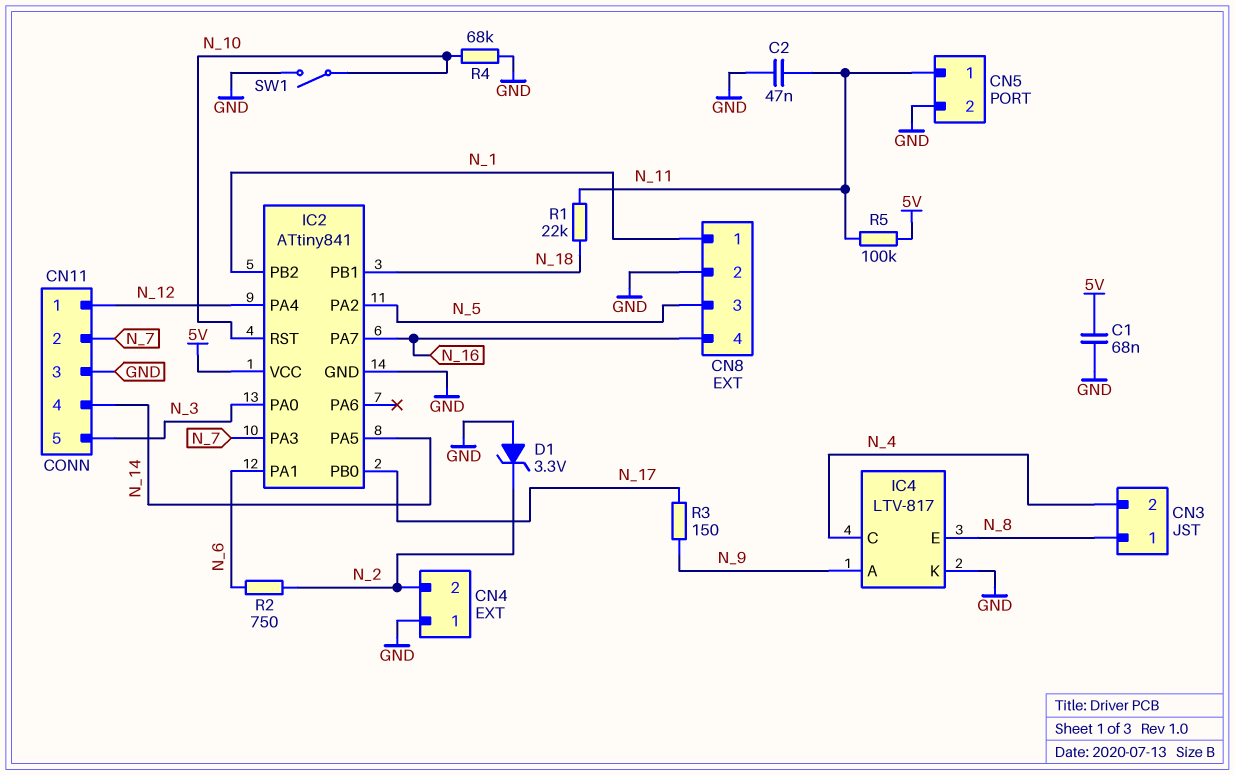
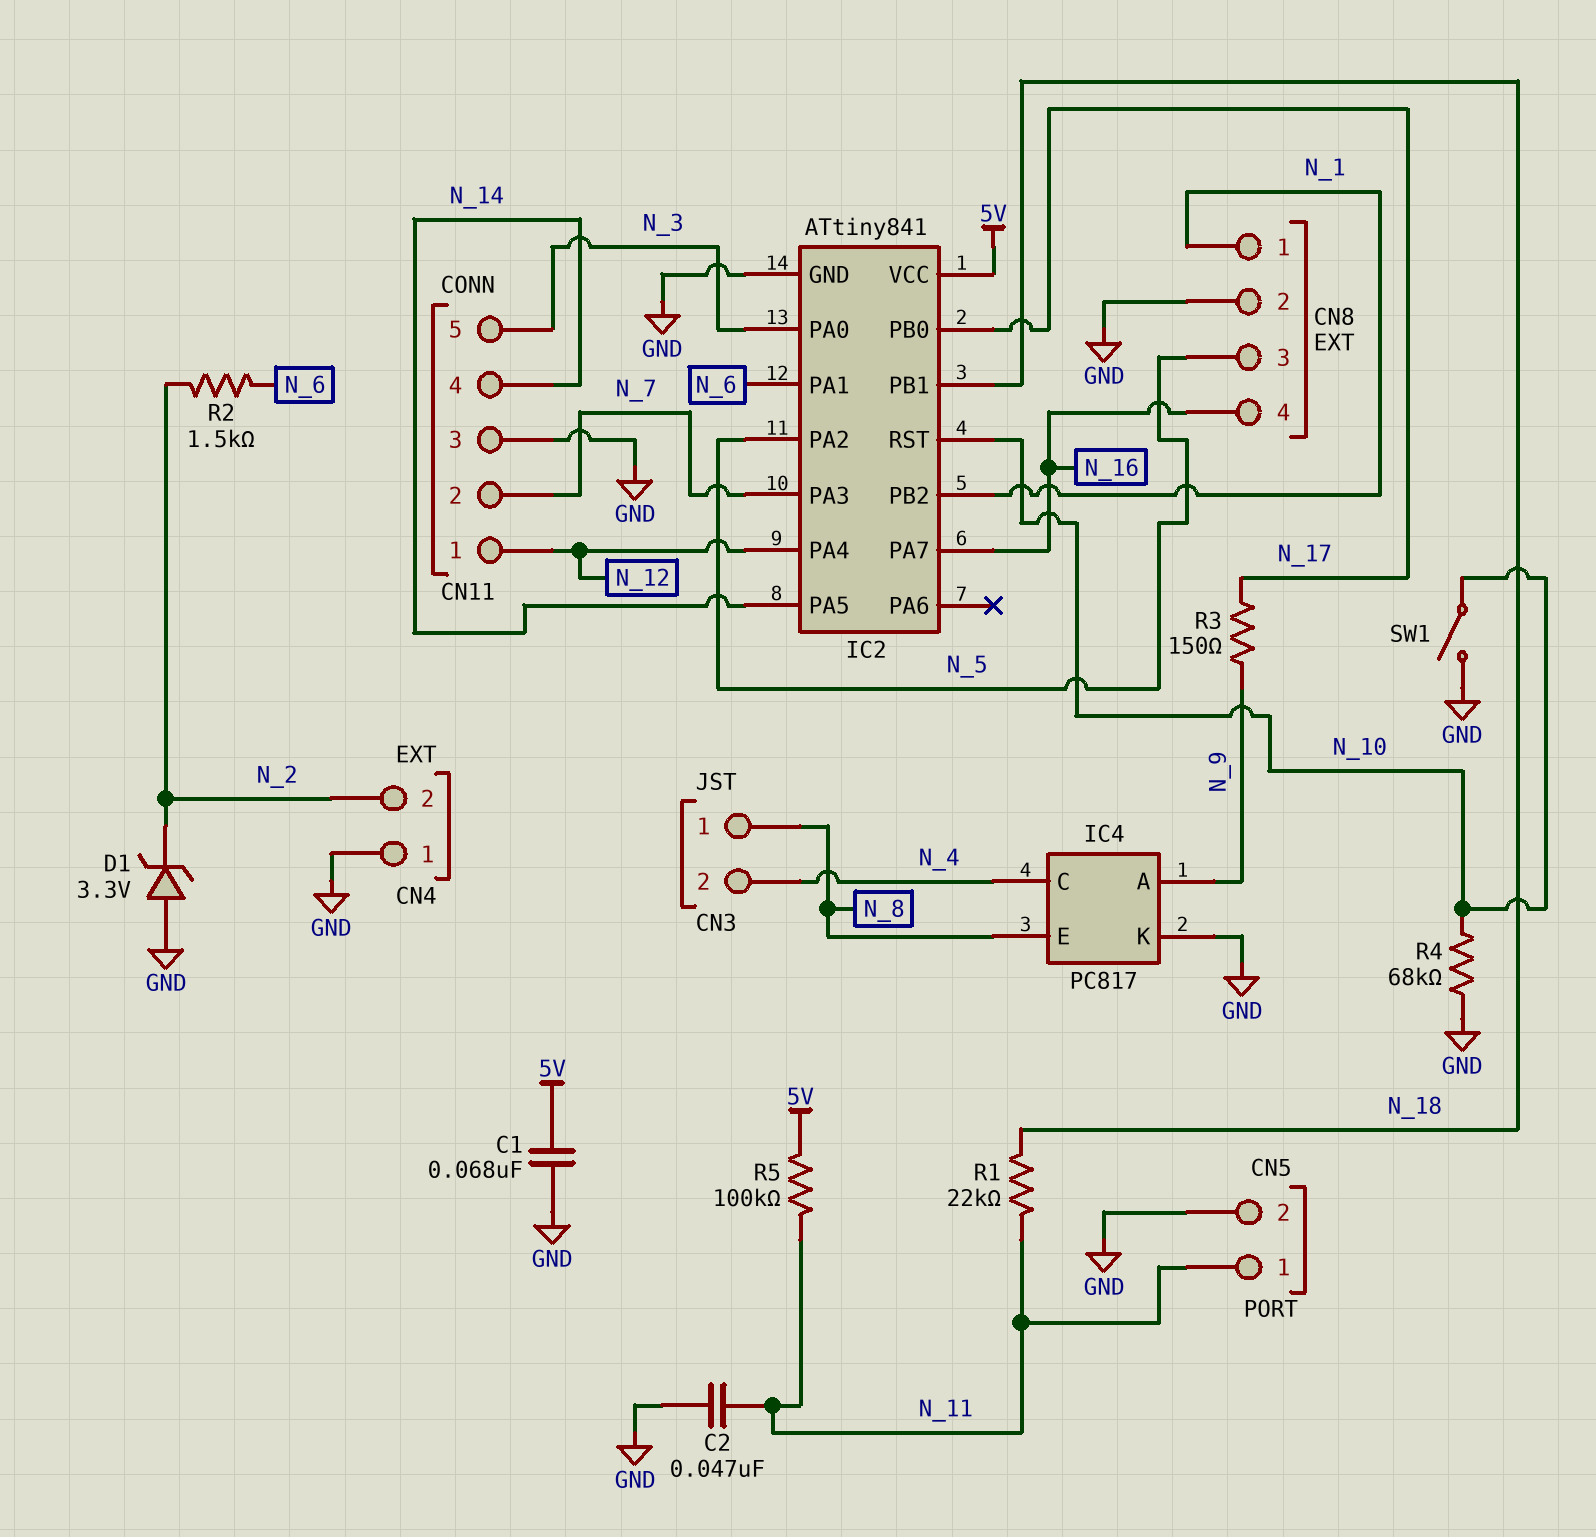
IC4: LTV-817 -> PC817
R2: 750 (N_2, N_6) -> 1.5k (N_2, N_6)

